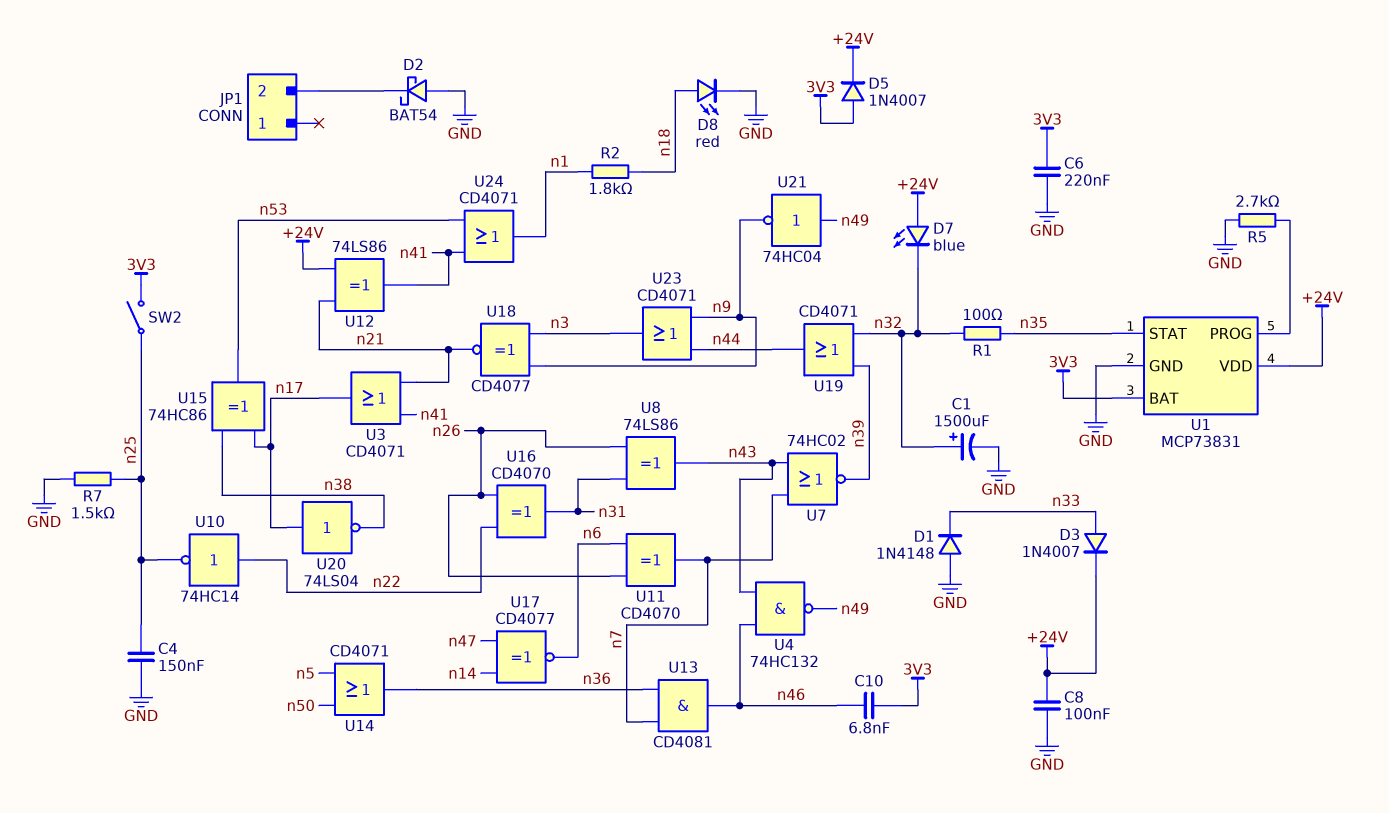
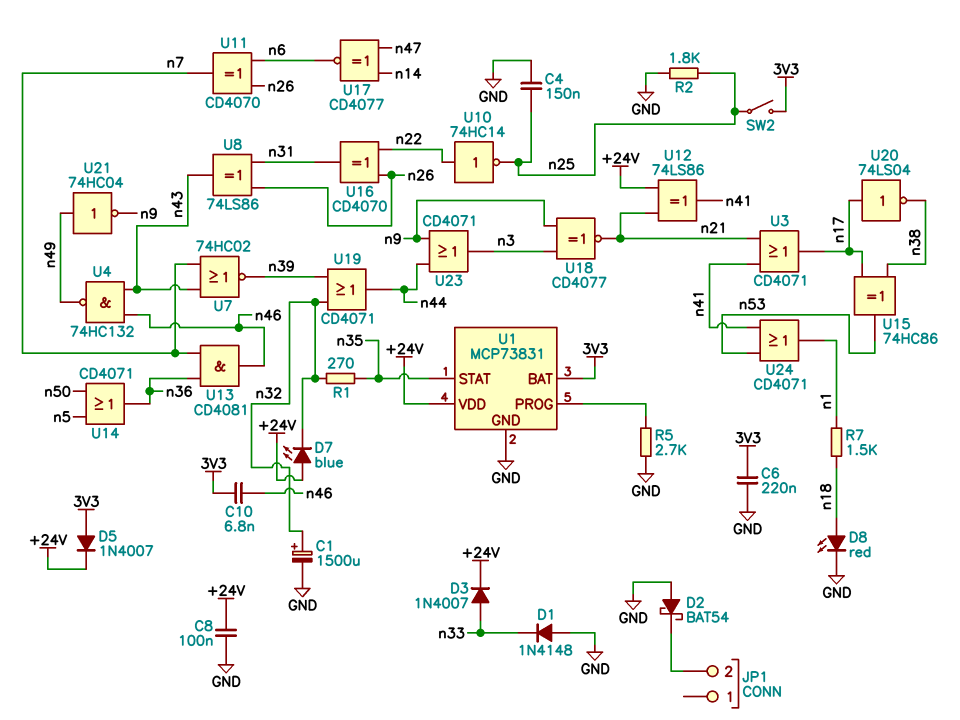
R1: 100 (n32, n35) -> 270 (n32, n35)
R2: 1.8k (n1, n18) -> 1.8k (GND, n25)
R7: 1.5k (GND, n25) -> 1.5k (n1, n18)

